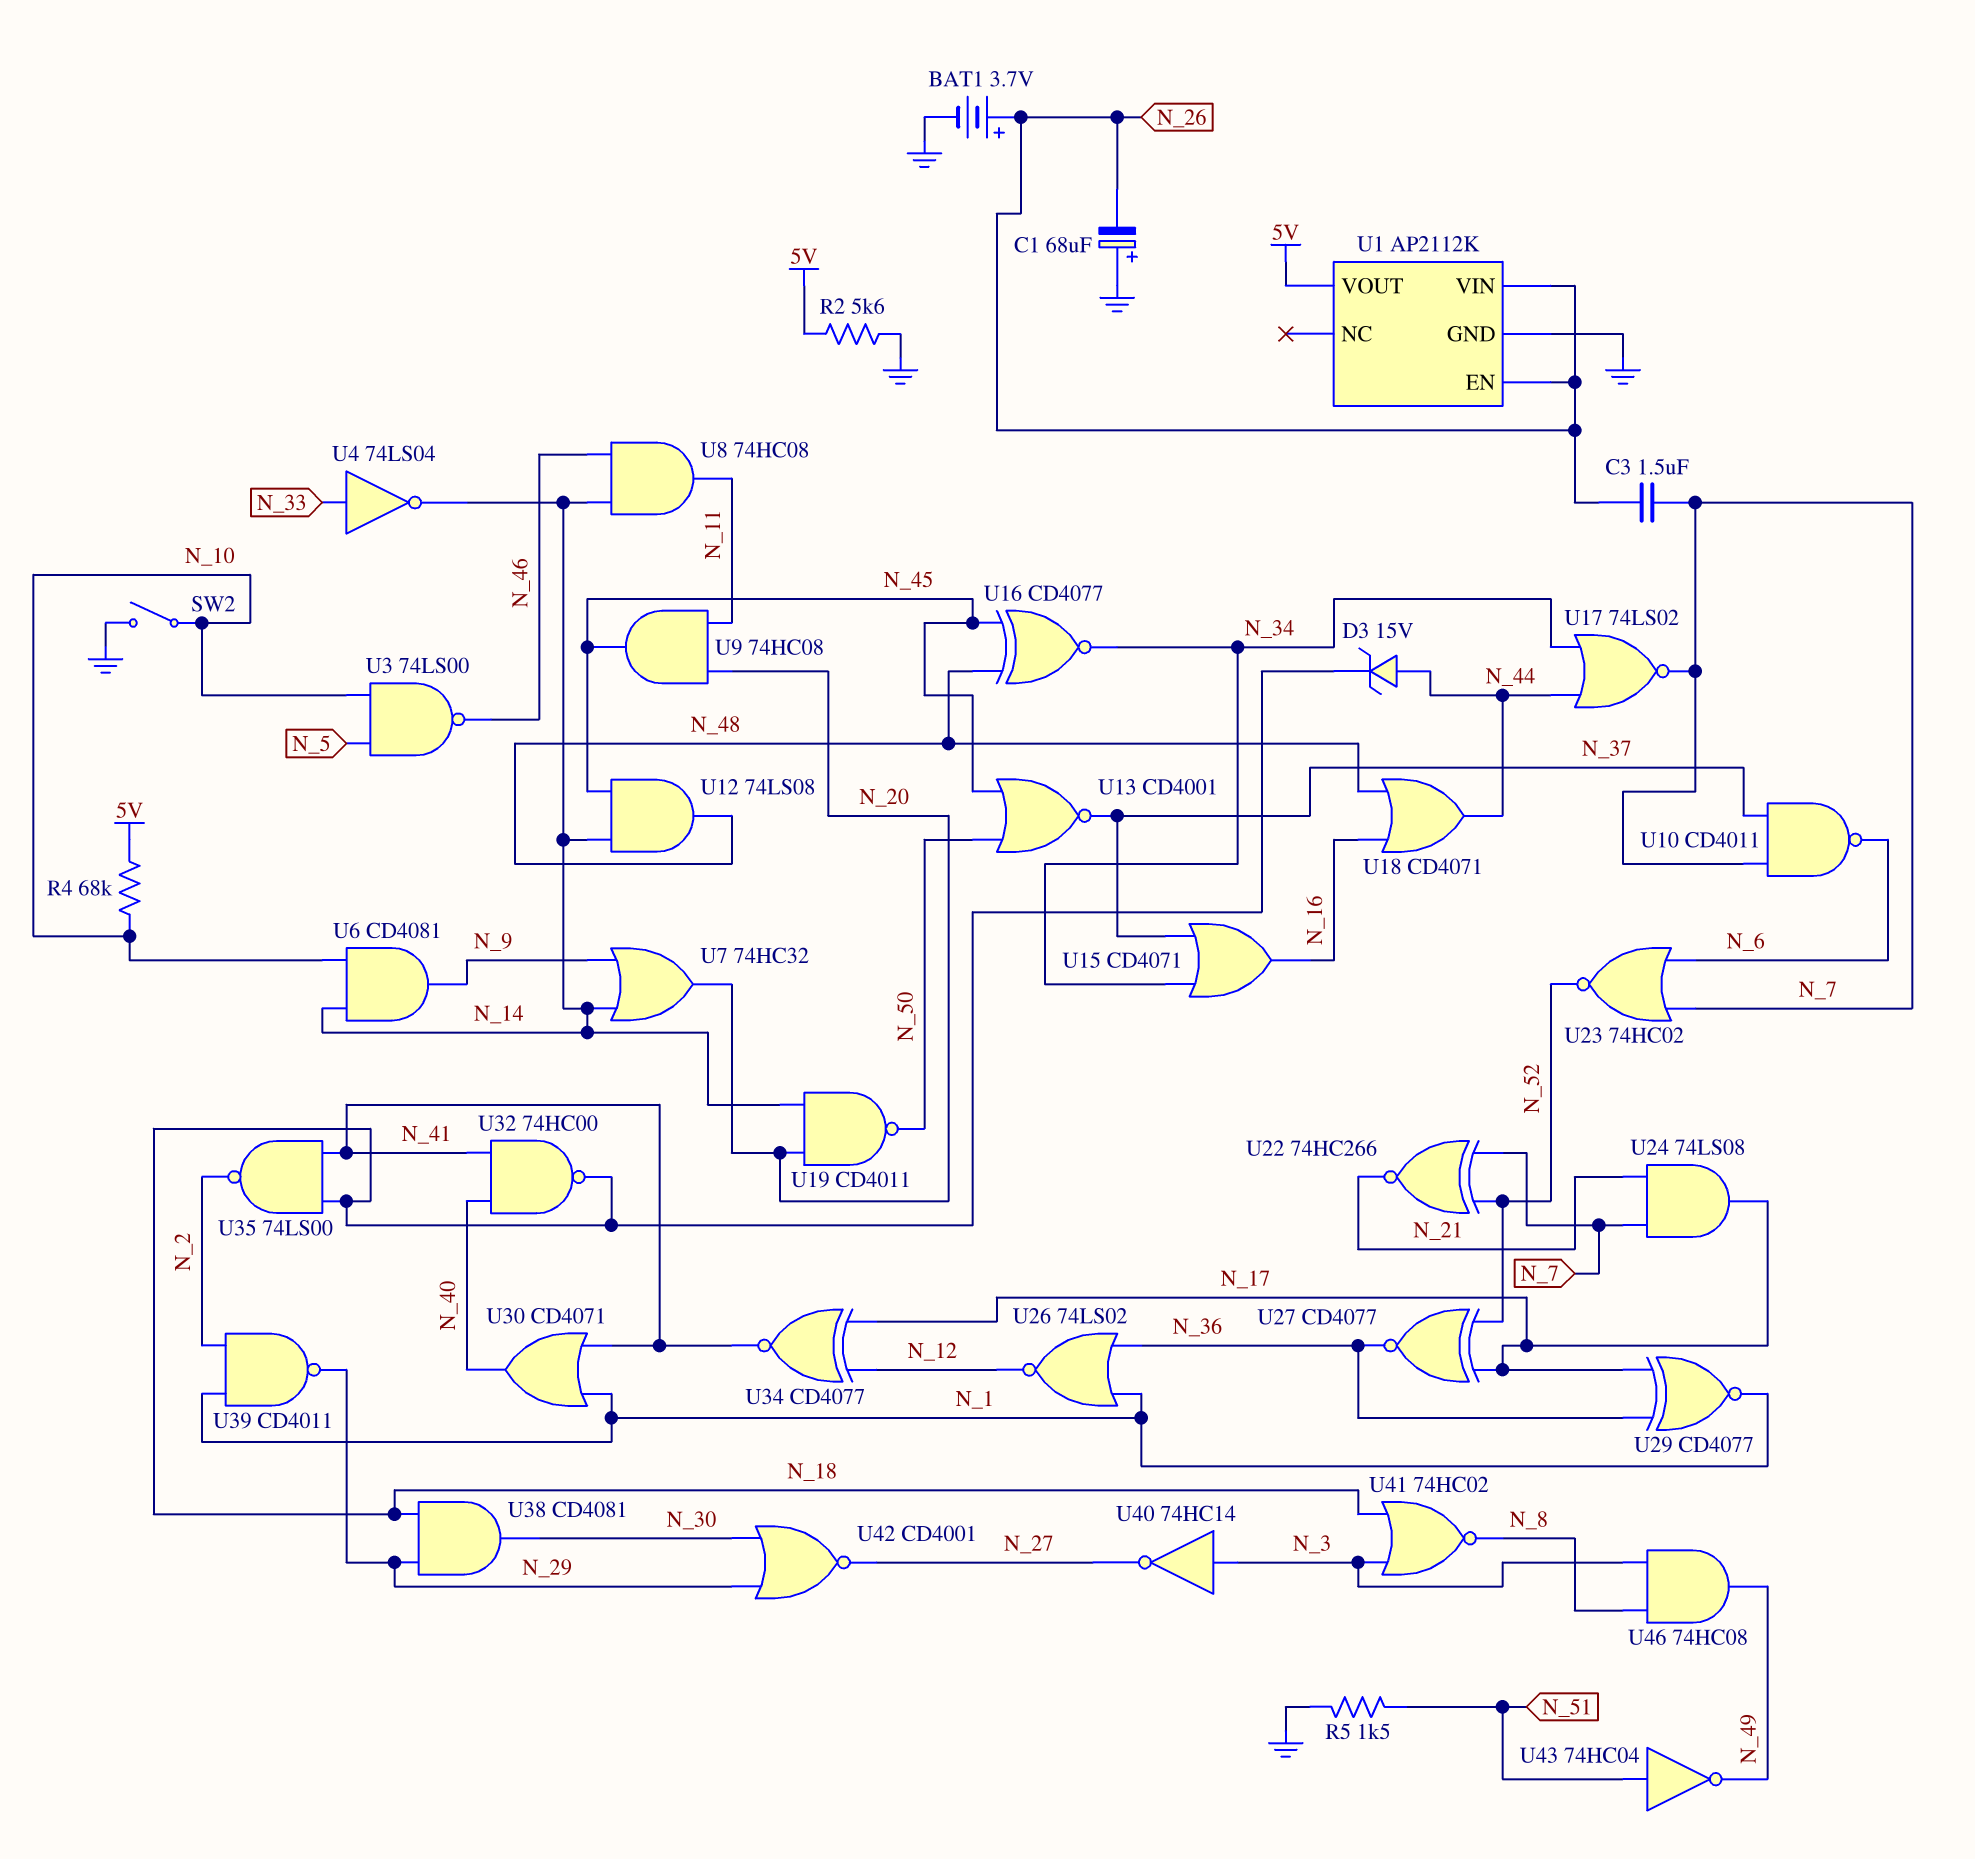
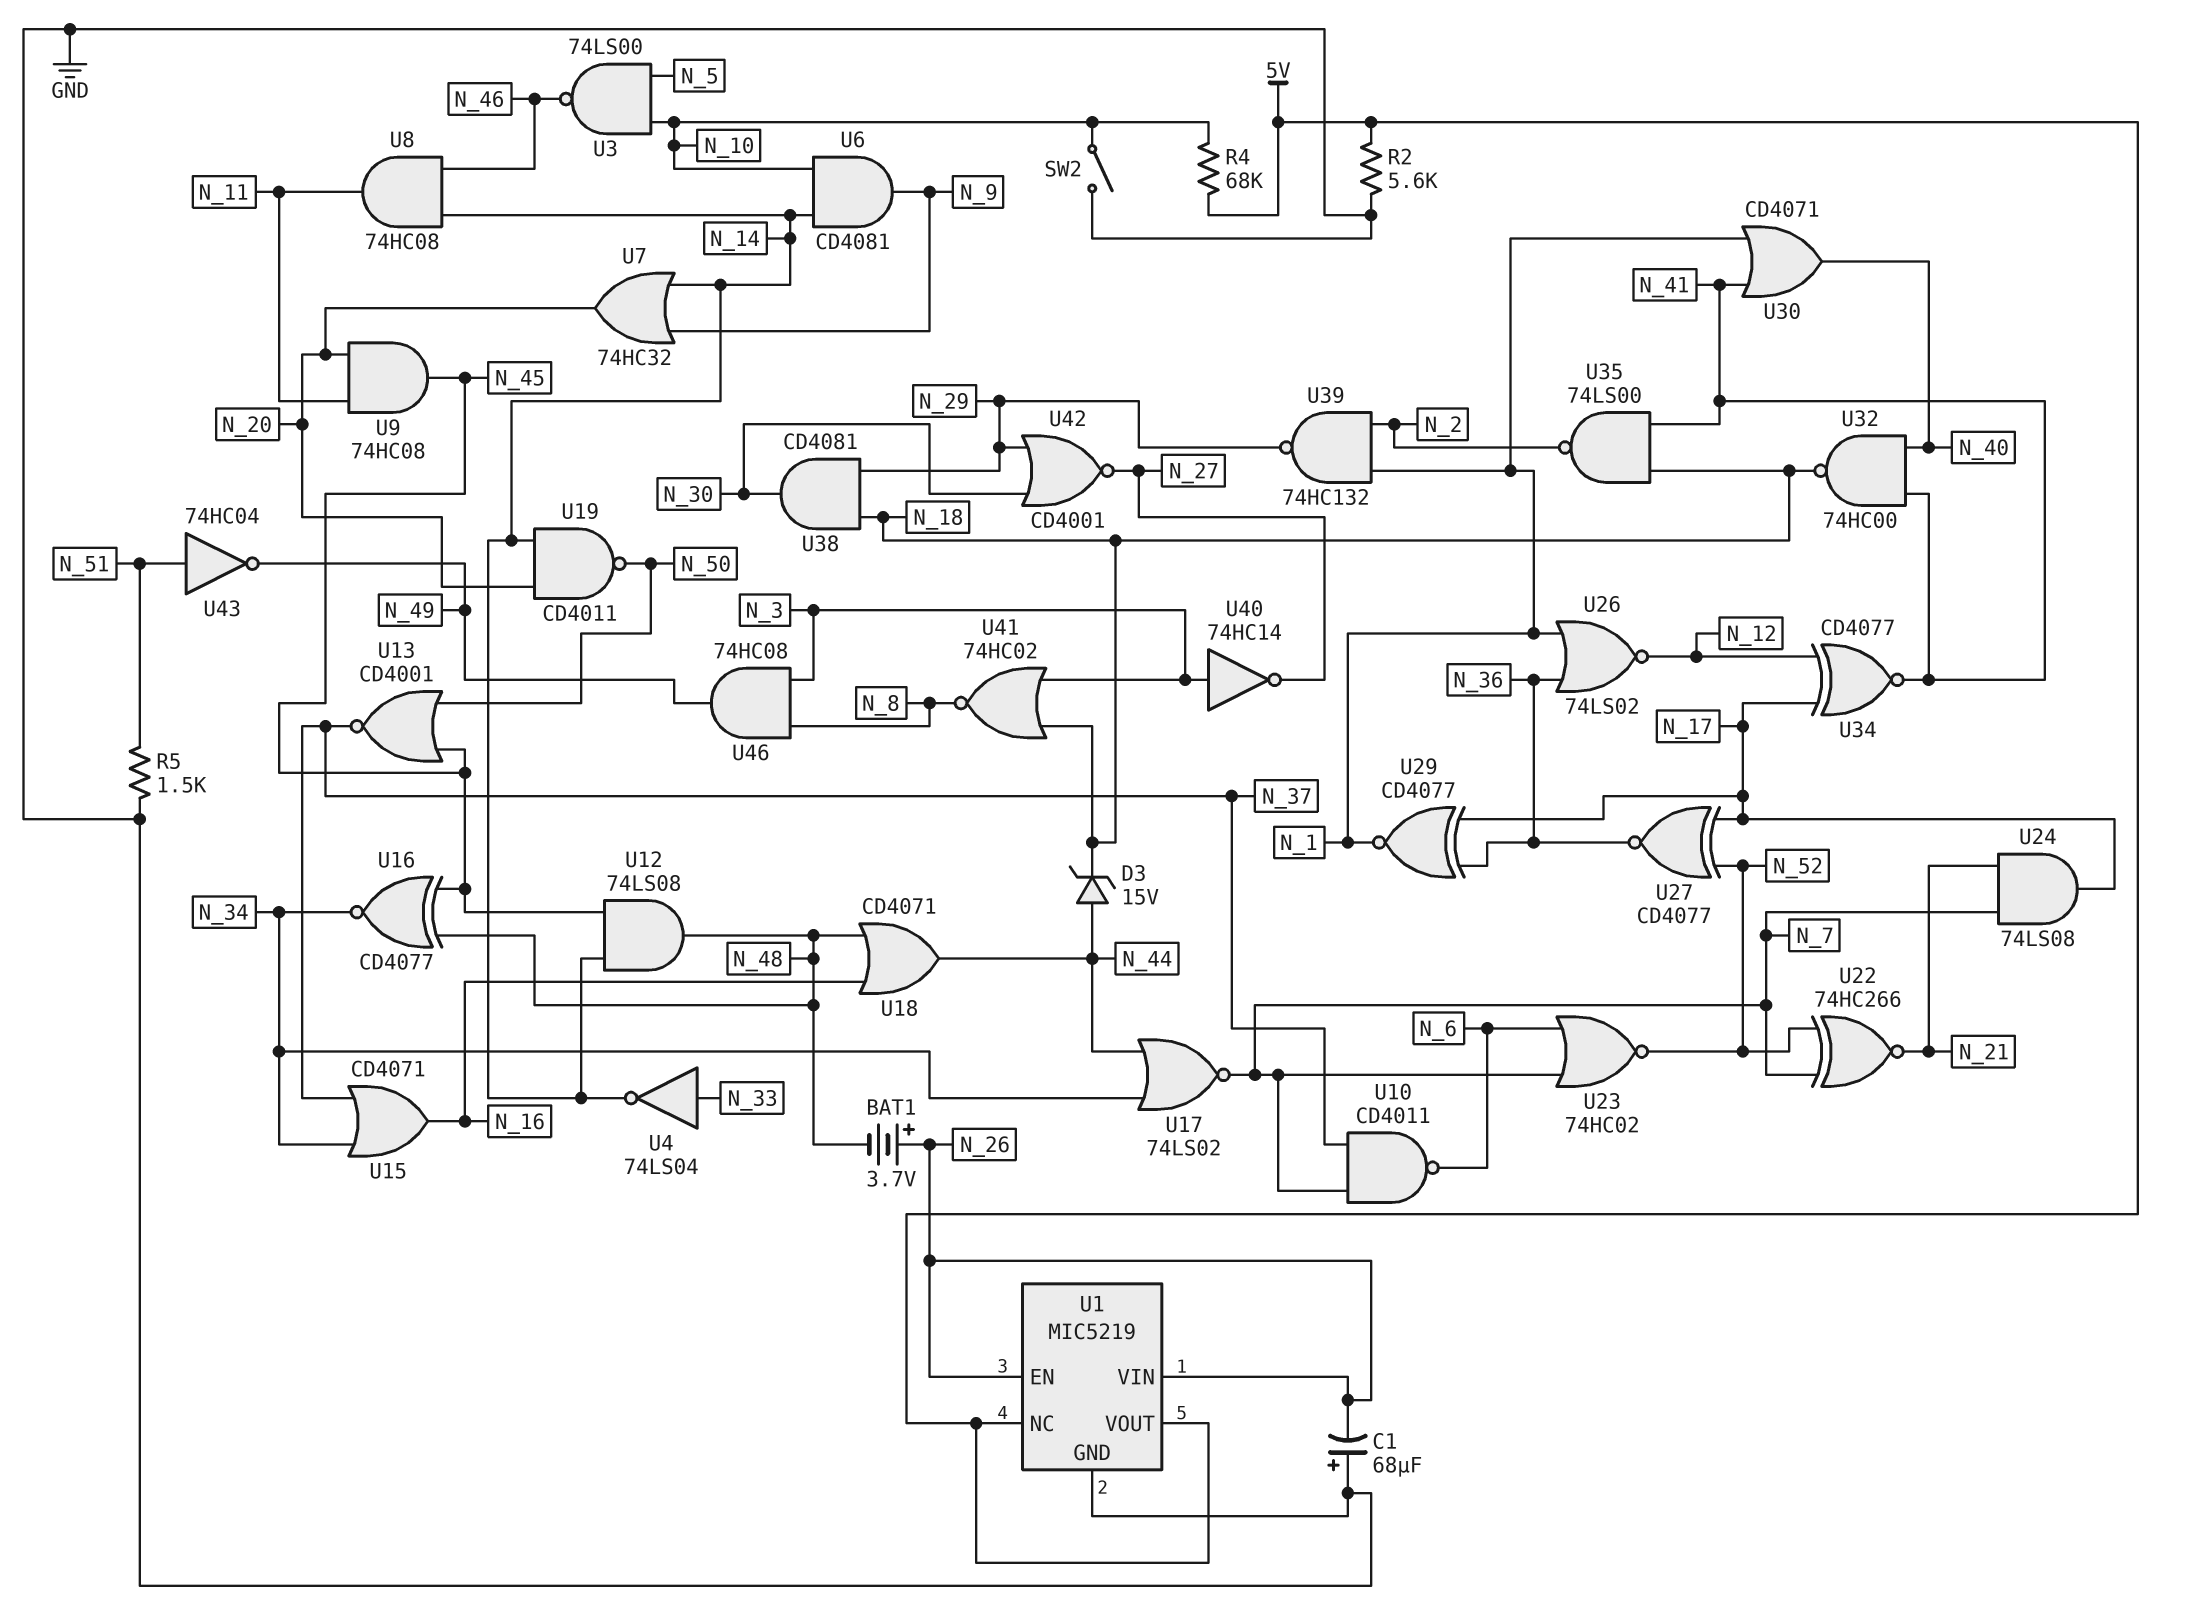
BAT1: 3.7V (plus N_26, minus GND) -> 3.7V (plus N_26, minus N_48)
C3: 1.5uF (N_7, N_26) -> none
U1: AP2112K -> MIC5219
U1 pin NC: none -> 5V
U39: NAND CD4011 (in N_1, in N_2, out N_29) -> NAND 74HC132 (in N_1, in N_2, out N_29)

